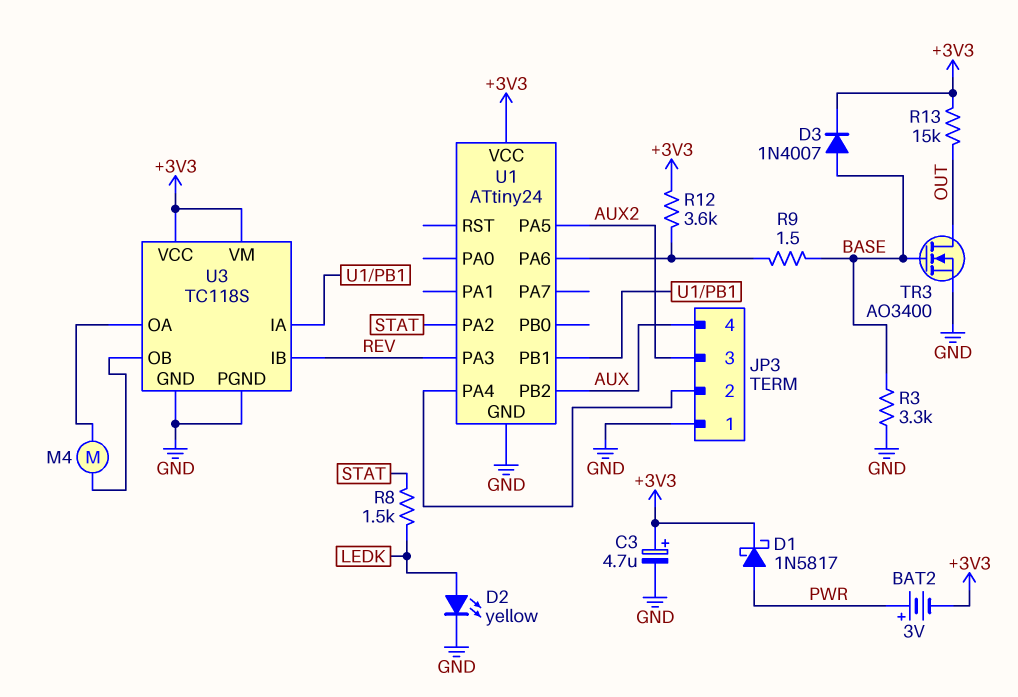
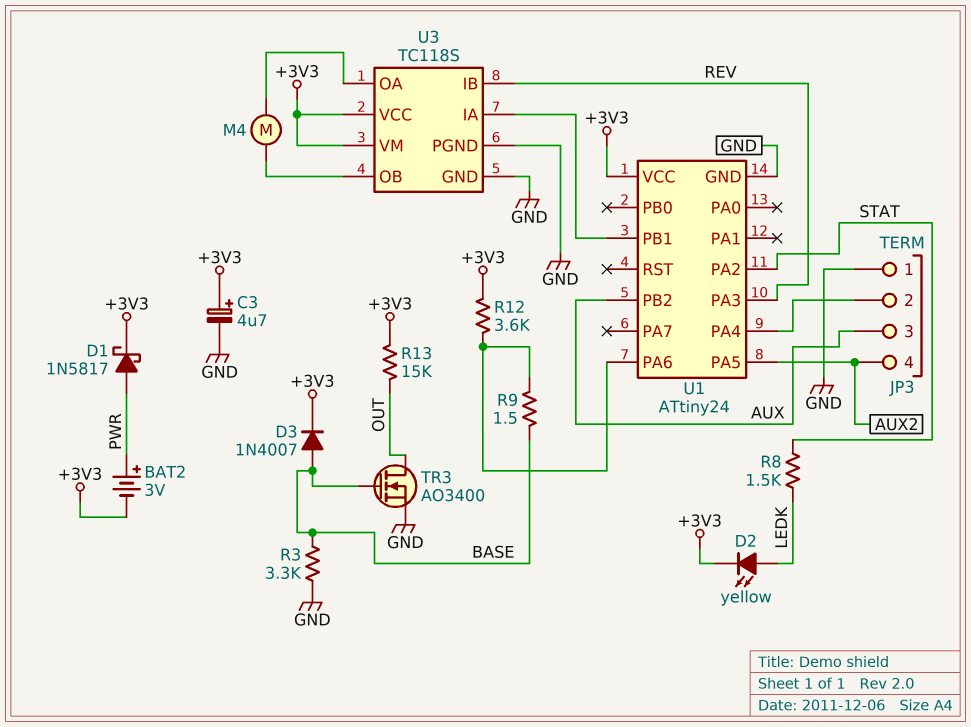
D2: LED yellow (A LEDK, K GND) -> LED yellow (A LEDK, K +3V3)
JP3 pin 3: AUX2 -> AUX
JP3 pin 4: AUX -> AUX2

